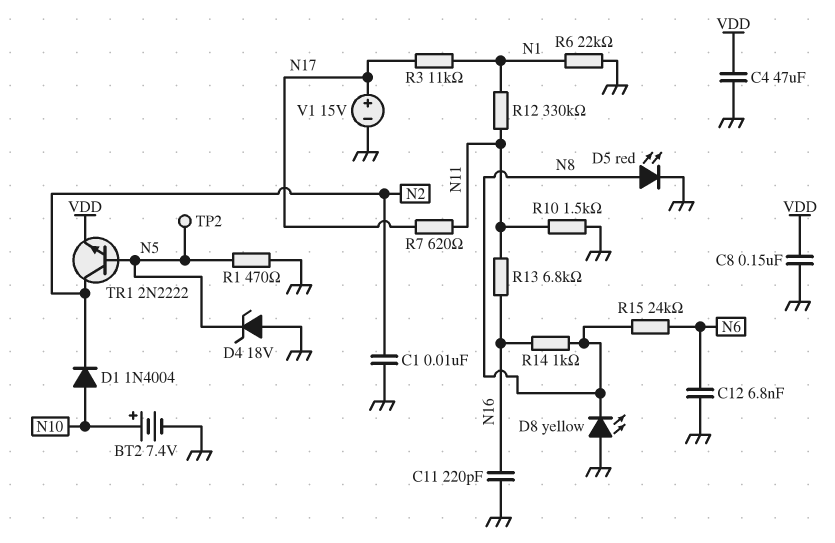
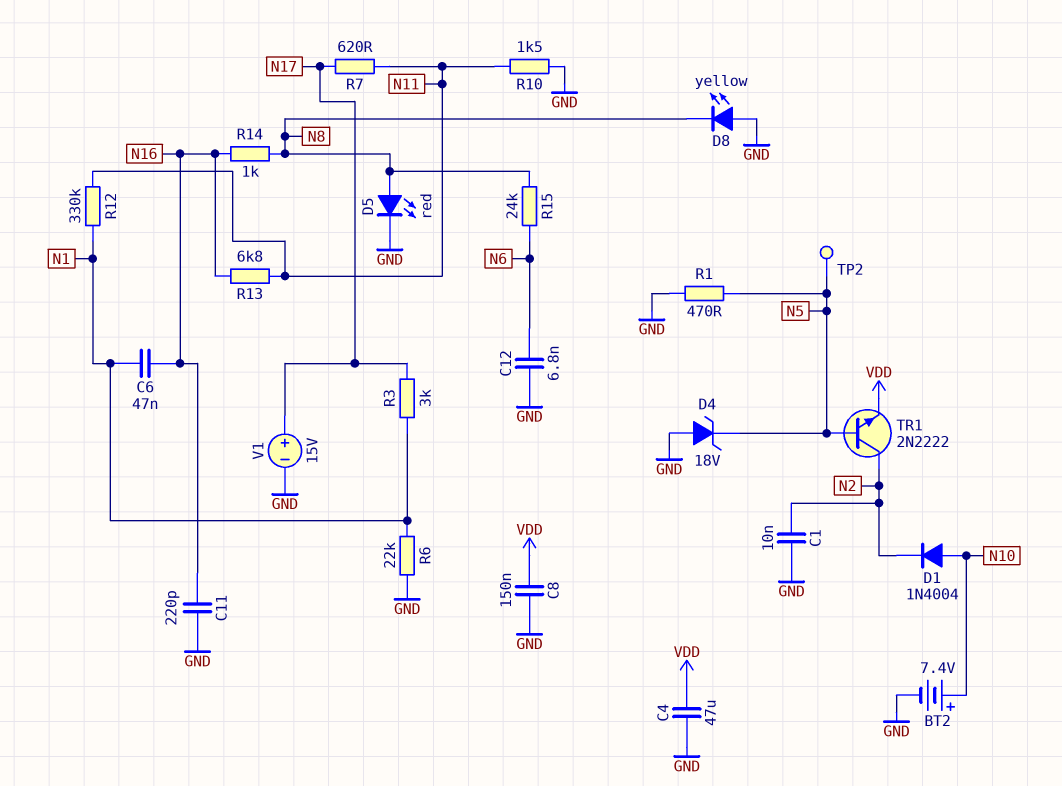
C6: none -> 47nF (N1, N16)
R3: 11k (N1, N17) -> 3k (N1, N17)

